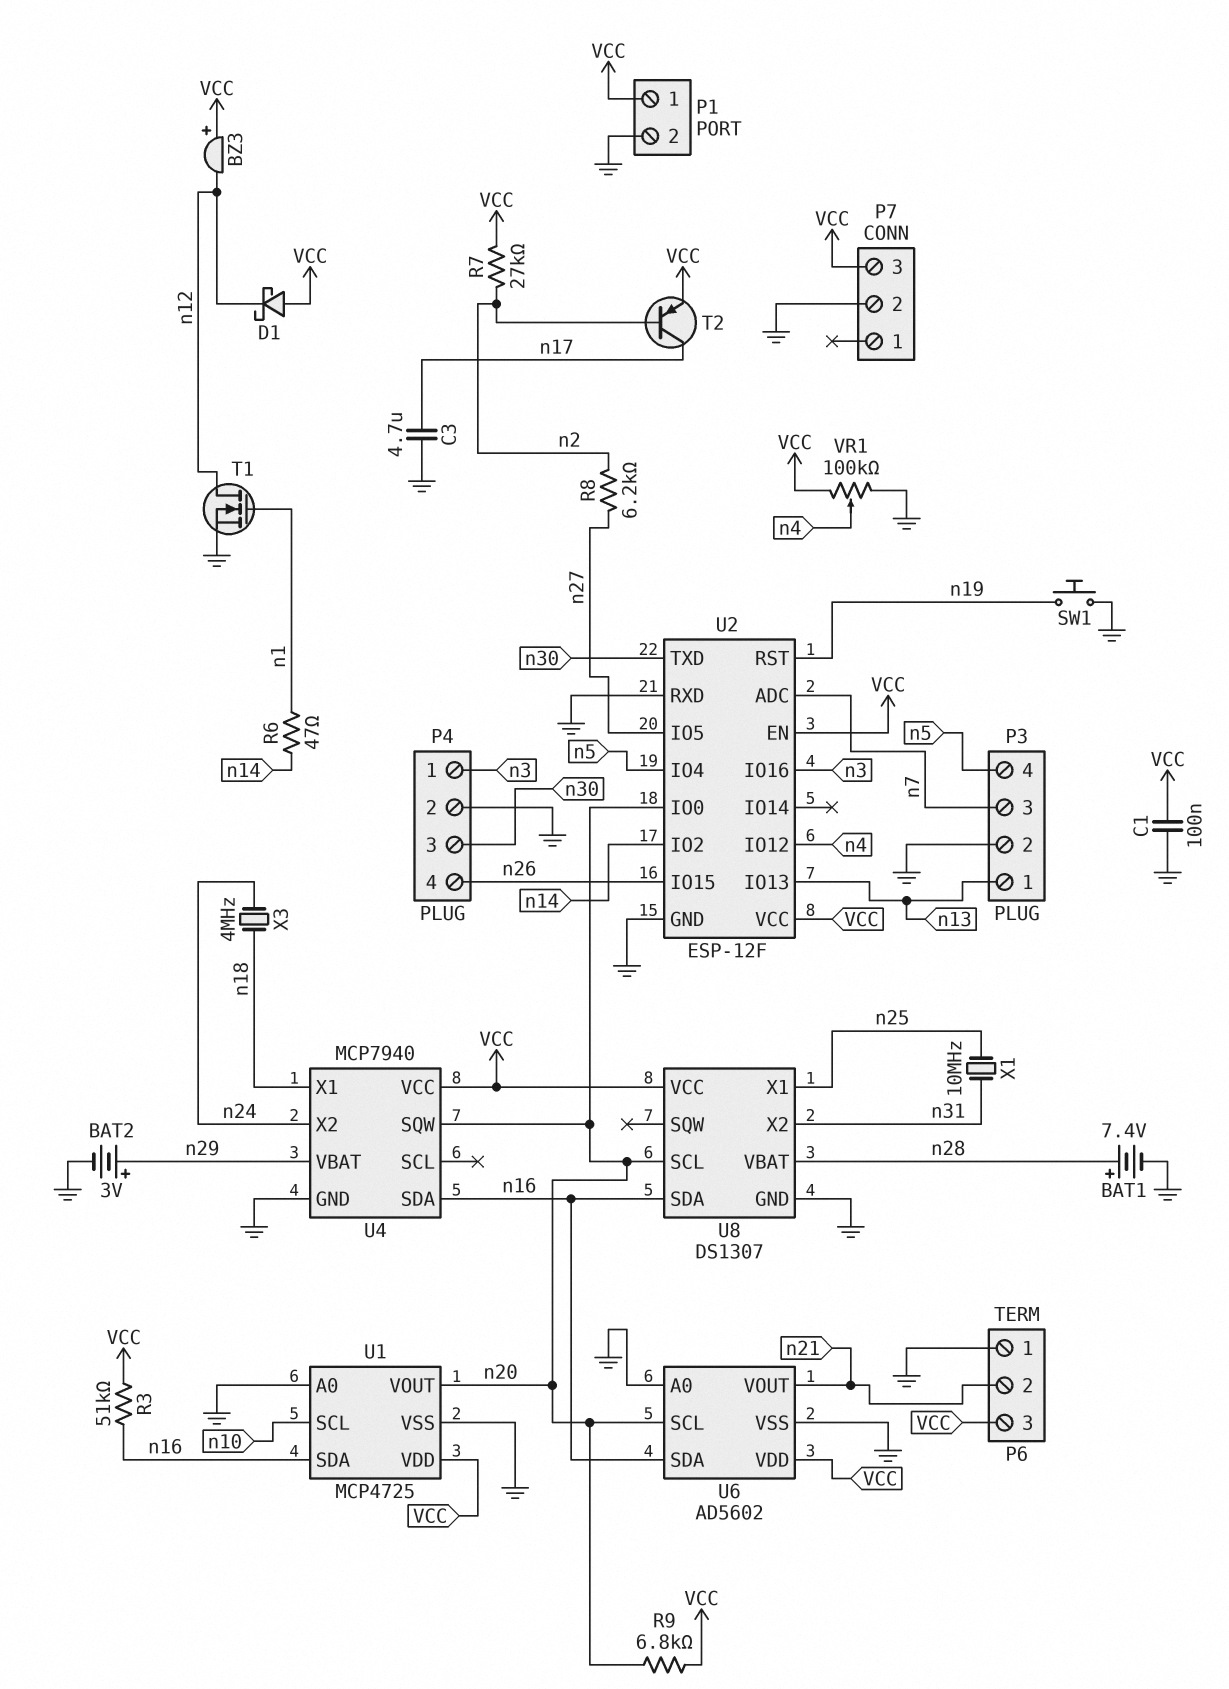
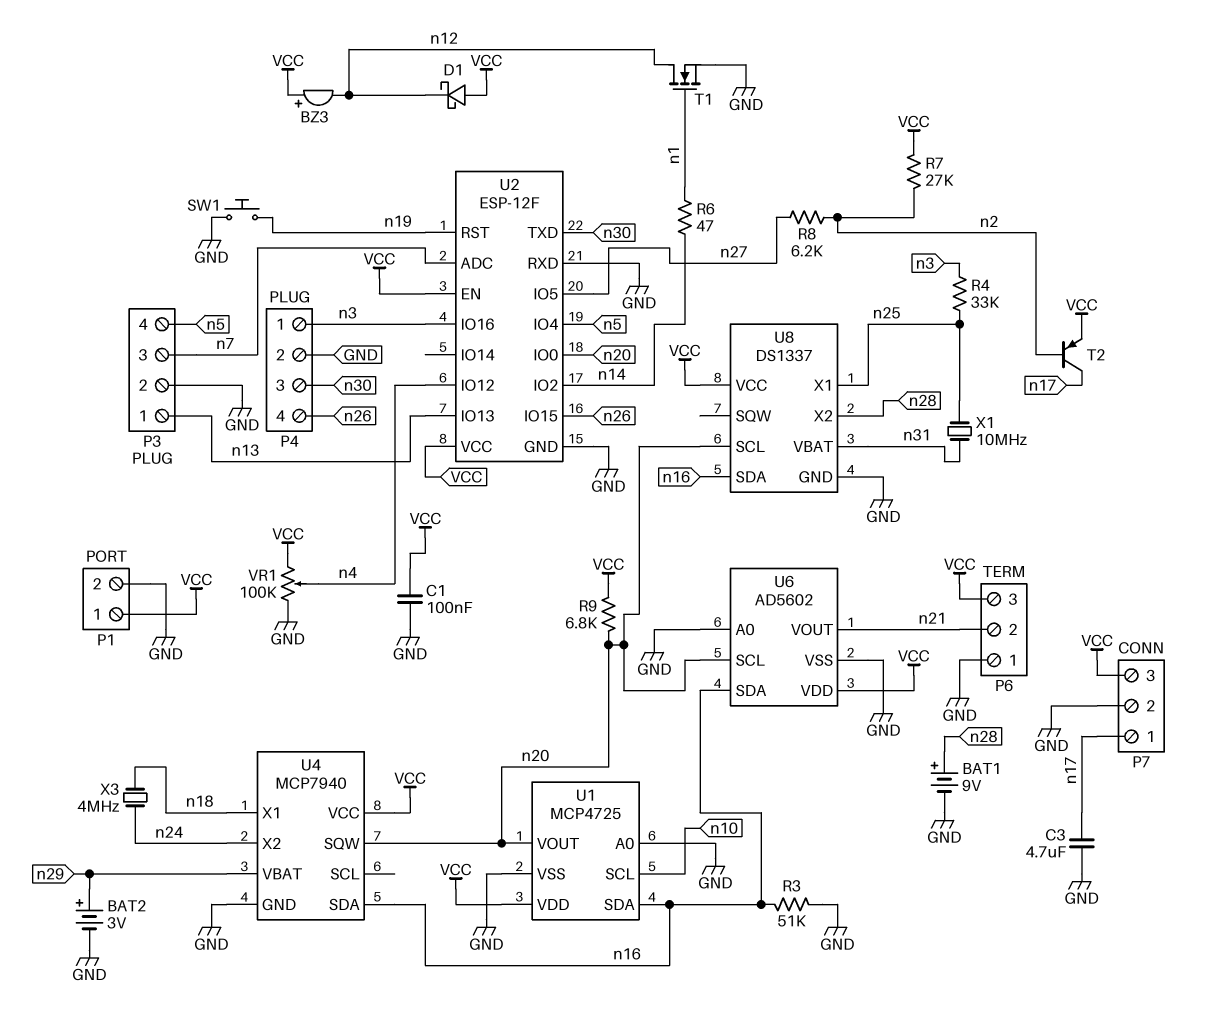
BAT1: 7.4V (plus n28, minus GND) -> 9V (plus n28, minus GND)
P7 pin 1: none -> n17
R3: 51k (VCC, n16) -> 51k (GND, n16)
R4: none -> 33k (n3, n25)
U8: DS1307 -> DS1337
U8 pin VBAT: n28 -> n31
U8 pin X2: n31 -> n28

